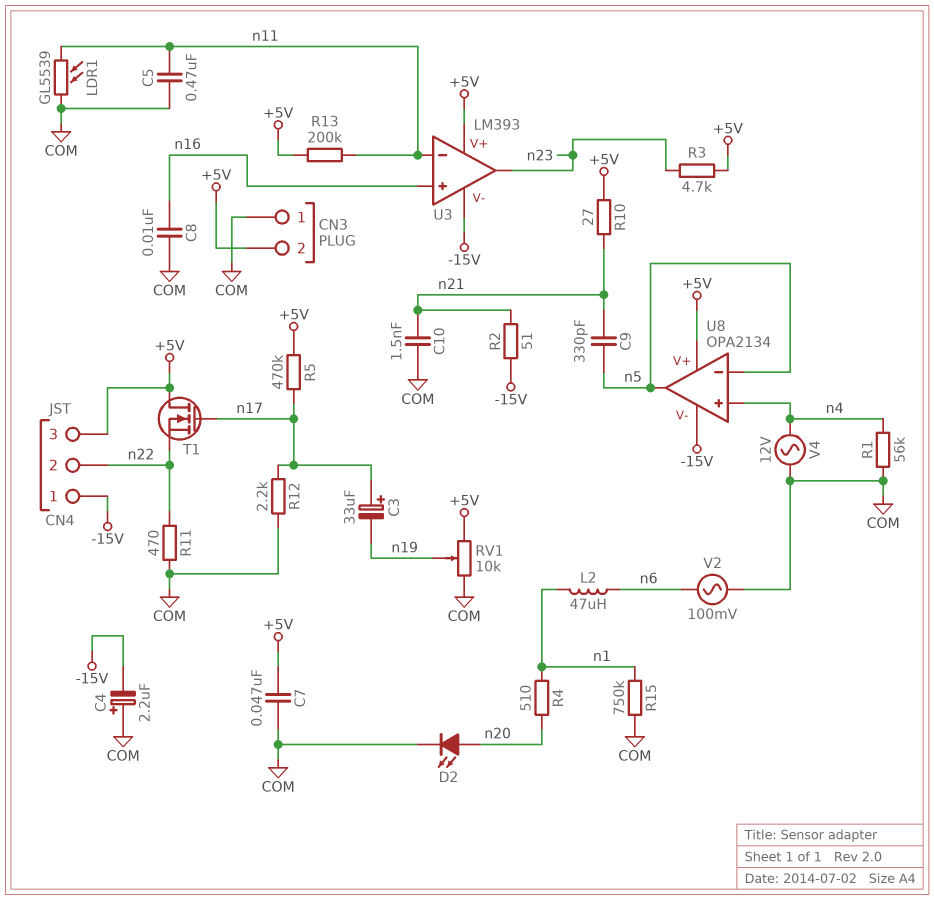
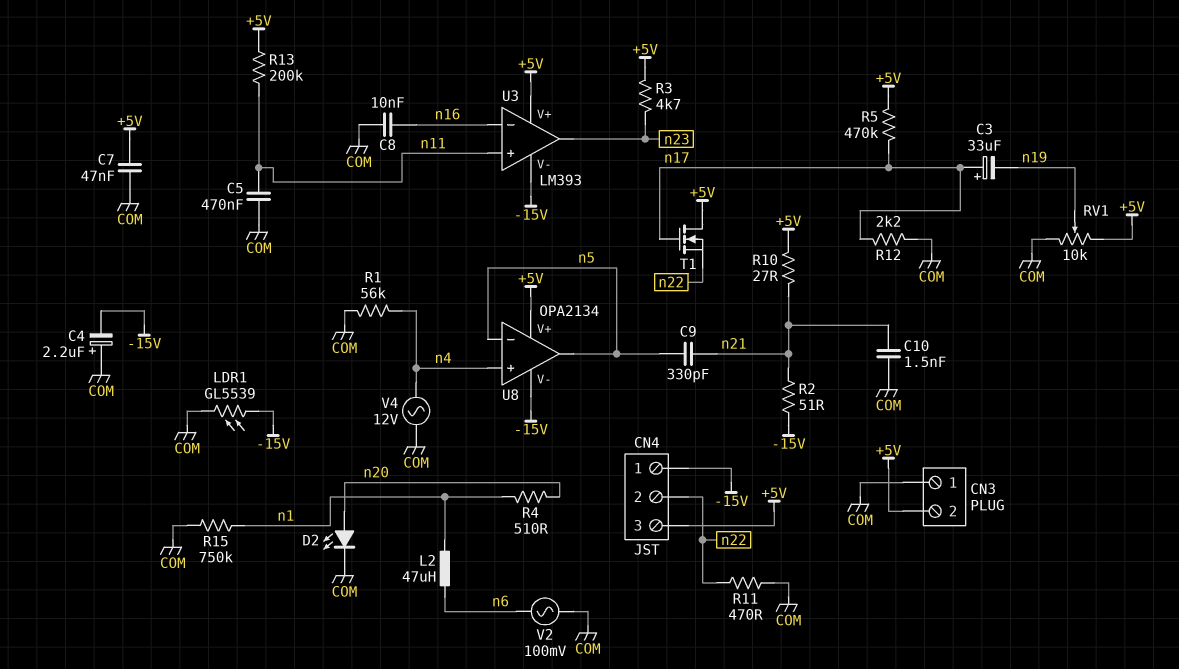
LDR1: GL5539 (COM, n11) -> GL5539 (-15V, COM)
U3 pin in+: n16 -> n11
U3 pin in-: n11 -> n16

